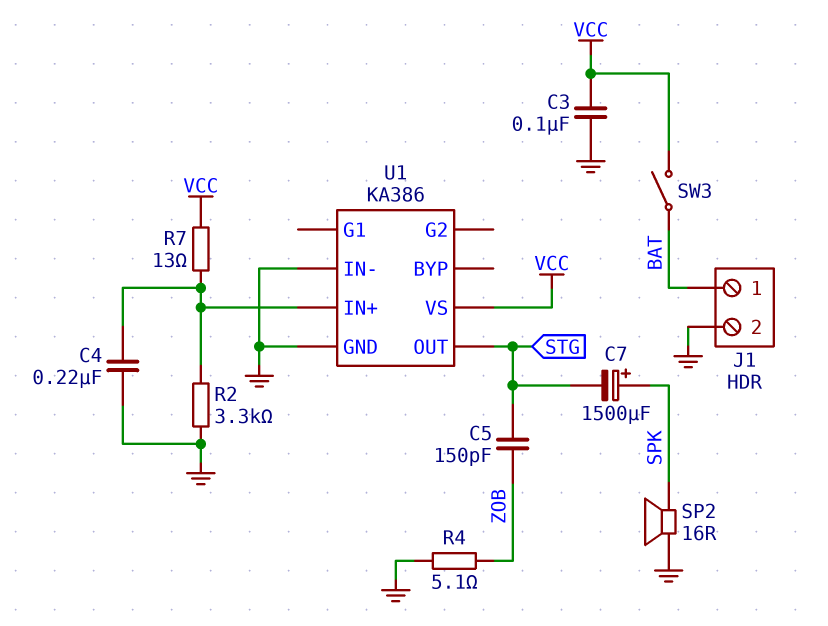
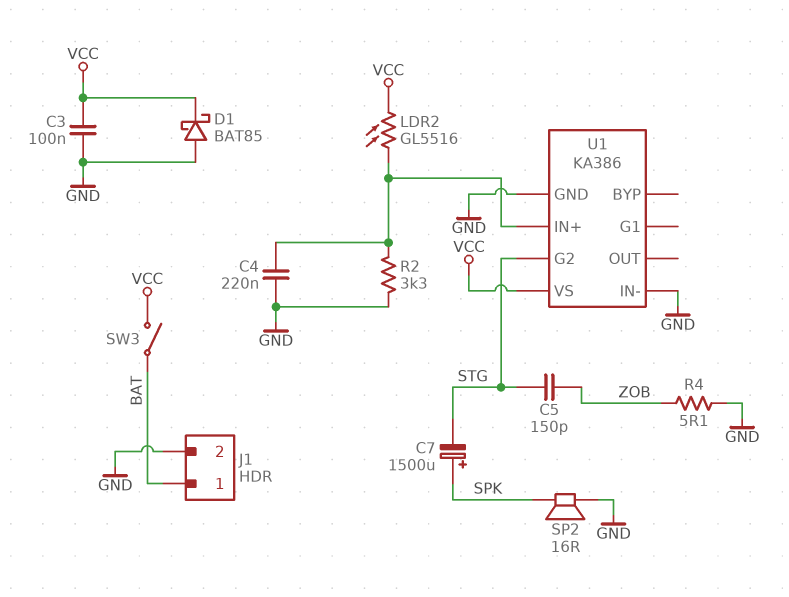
D1: none -> schottky BAT85 (A GND, K VCC)
LDR2: none -> GL5516 (U1/IN+, VCC)
R7: 13 (U1/IN+, VCC) -> none
U1 pin G2: none -> STG
U1 pin OUT: STG -> none

